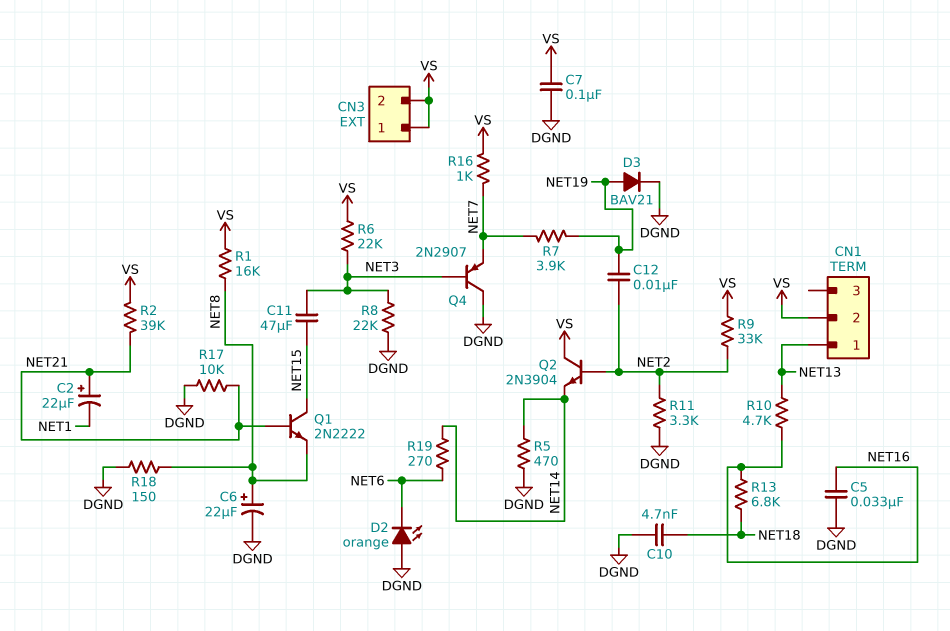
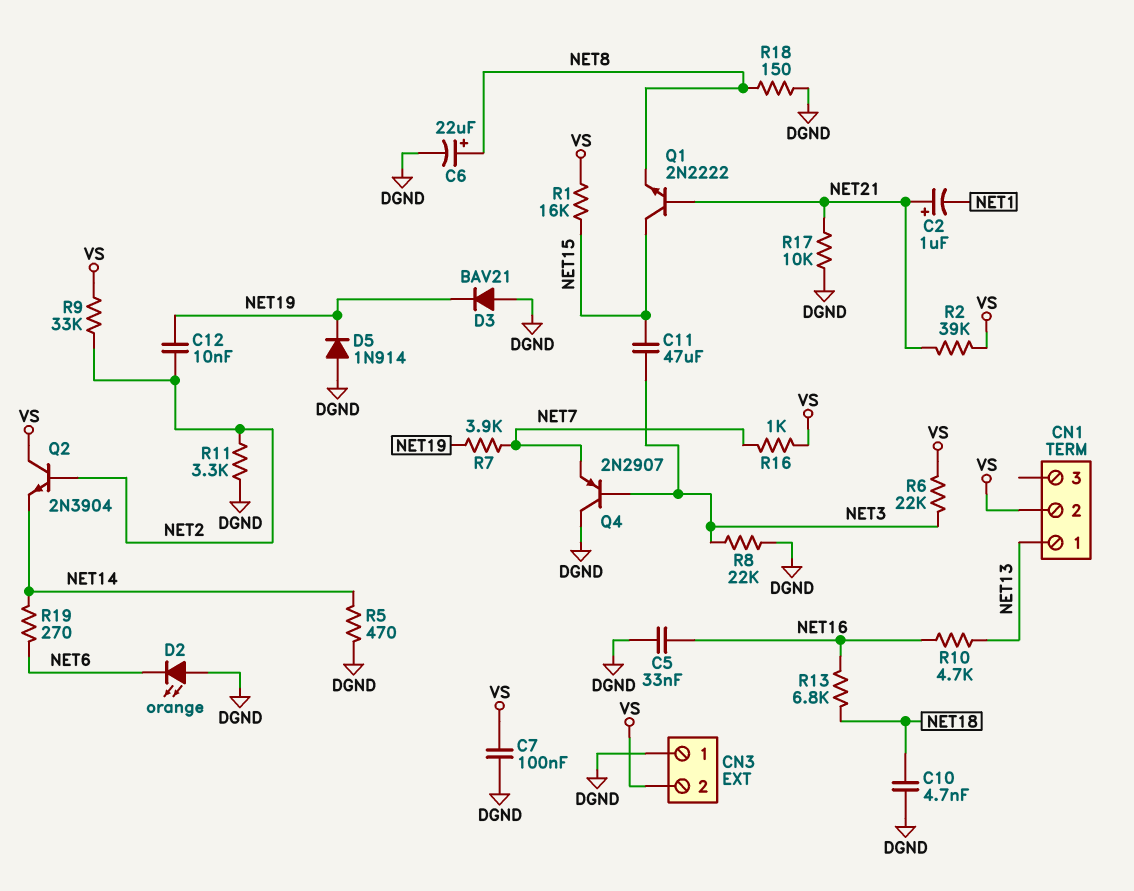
C2: 22uF (plus NET21, minus NET1) -> 1uF (plus NET21, minus NET1)
CN3 pin 1: VS -> DGND
D3: diode BAV21 (A NET19, K DGND) -> diode BAV21 (A DGND, K NET19)
D5: none -> diode 1N914 (A DGND, K NET19)
R1: 16k (NET8, VS) -> 16k (NET15, VS)

